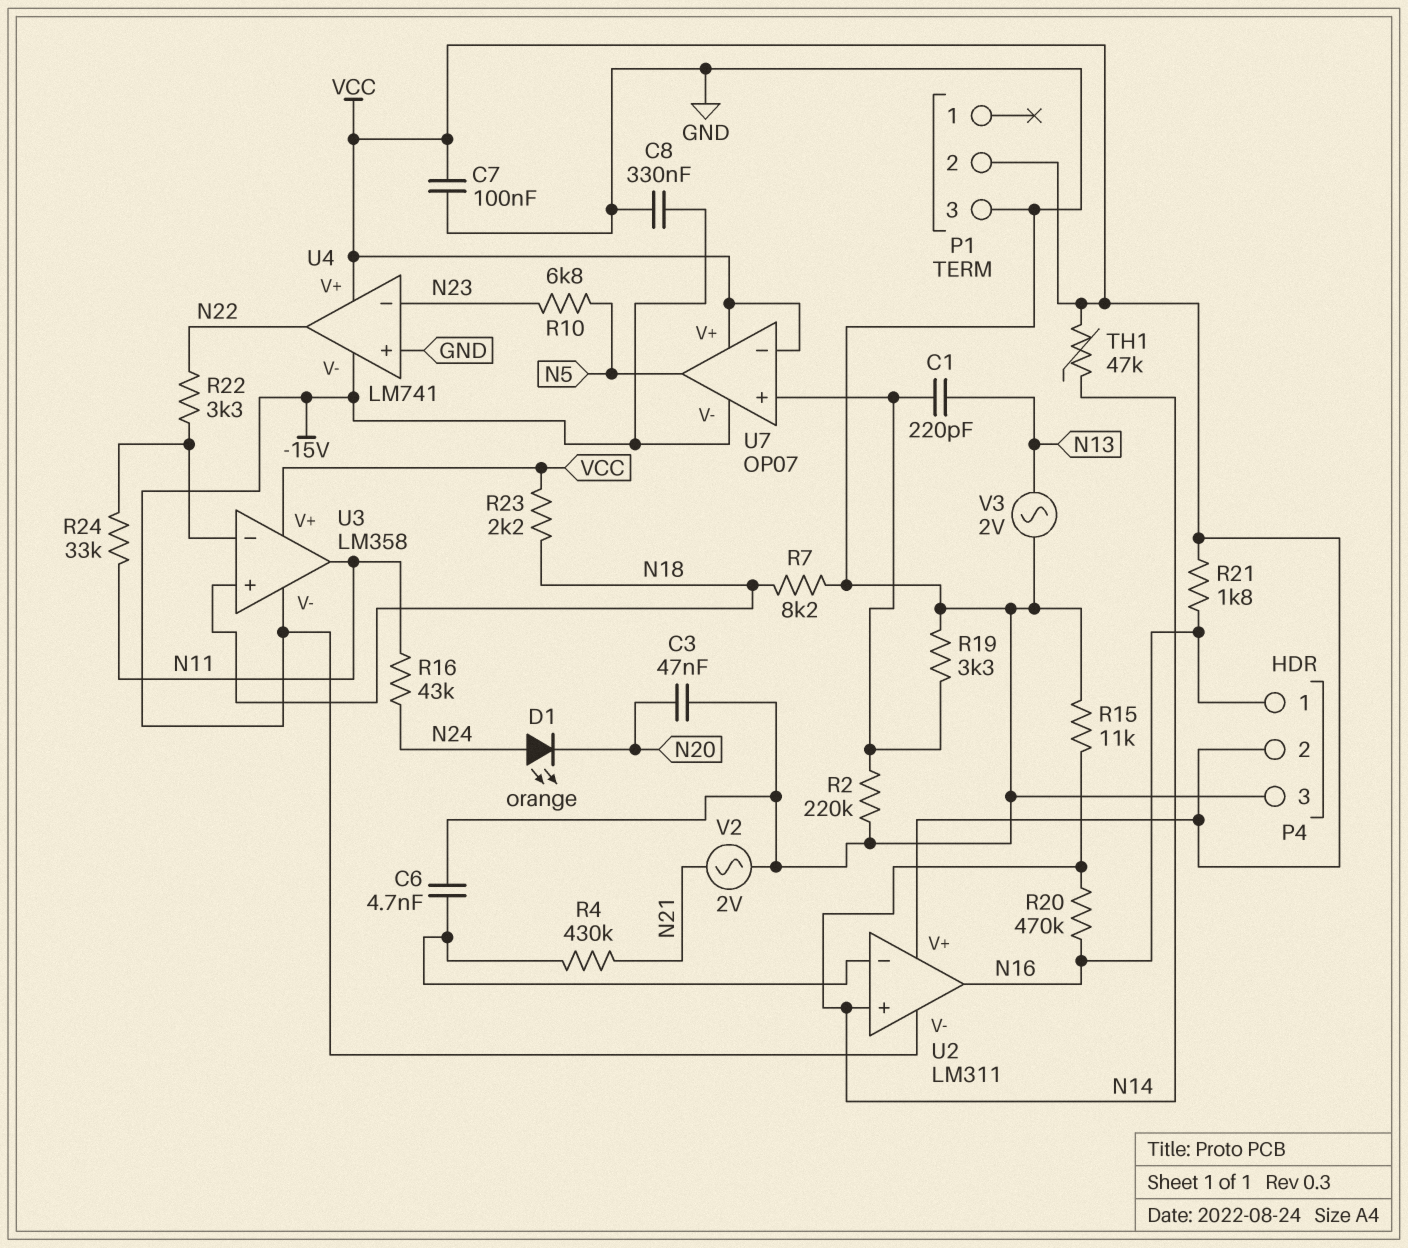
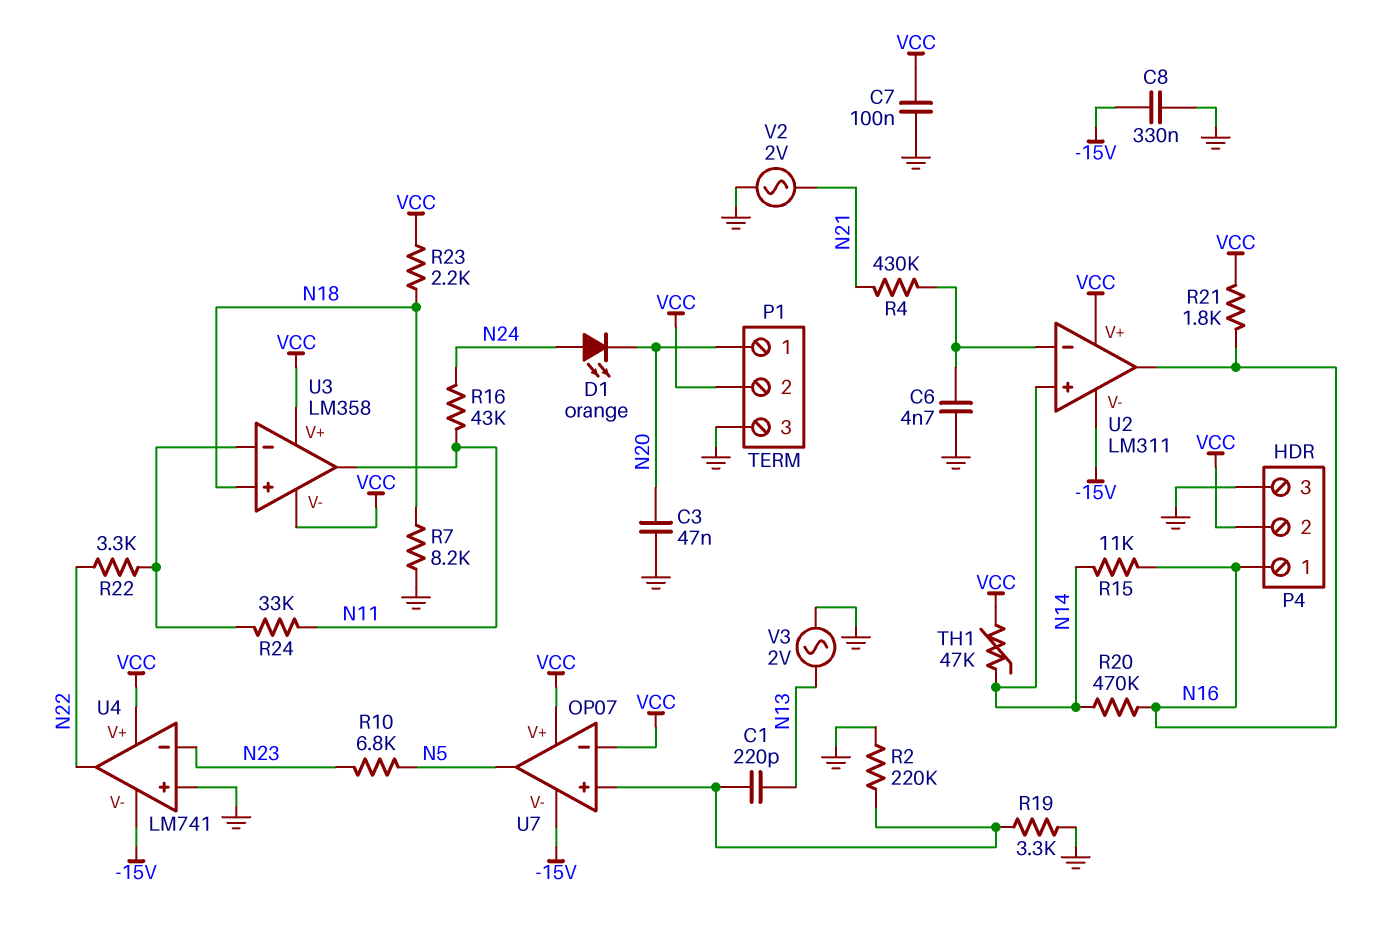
P1 pin 1: none -> N20
R15: 11k (GND, N14) -> 11k (N14, N16)
U3 pin V-: -15V -> VCC

